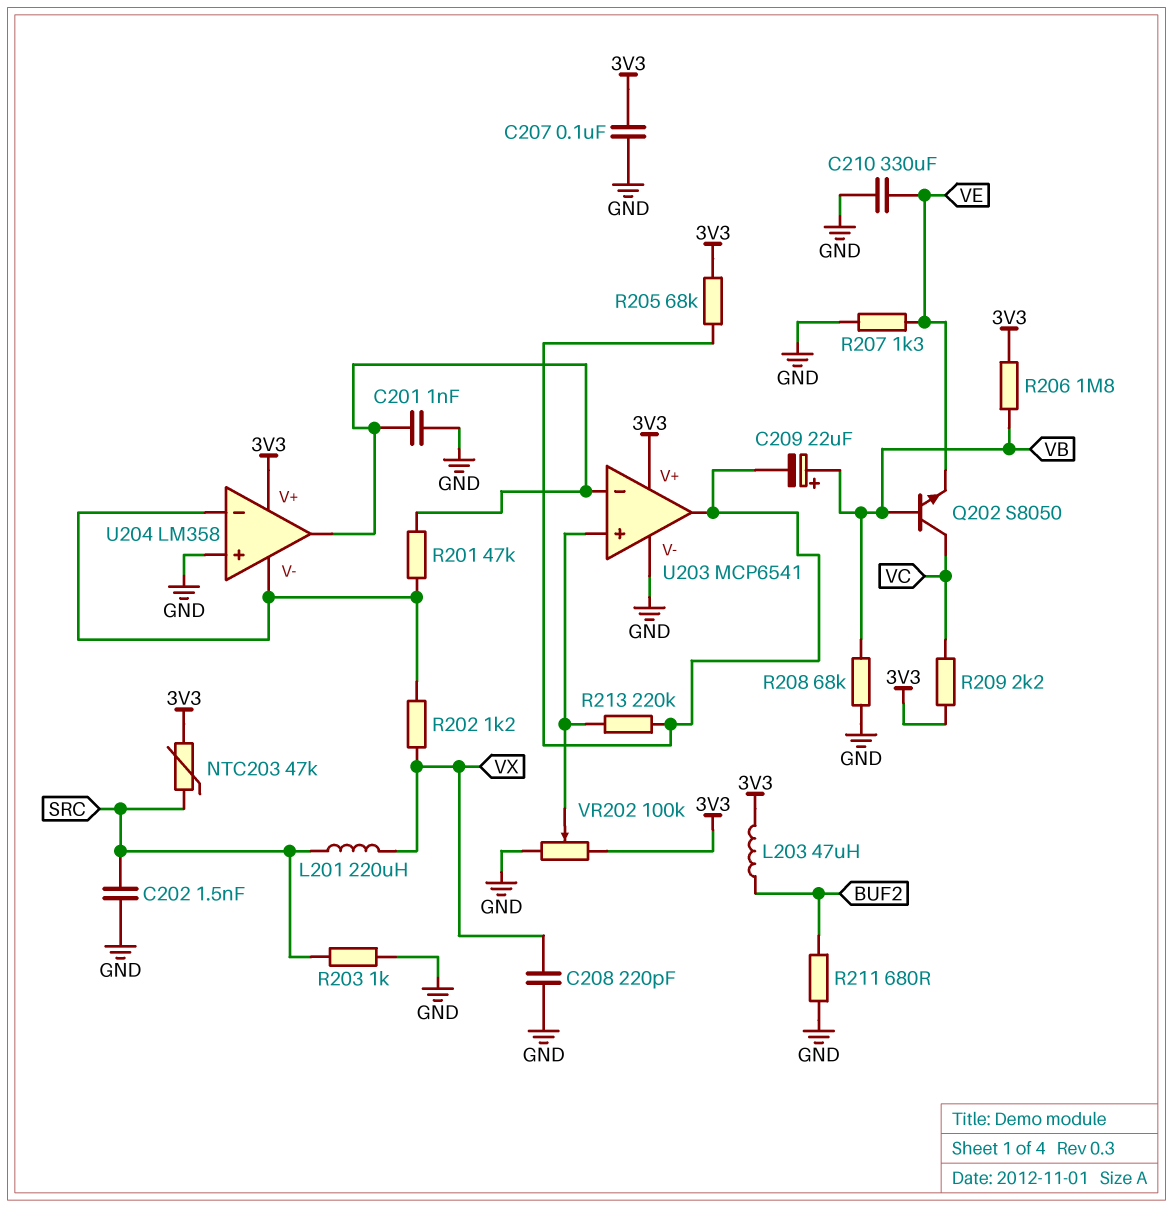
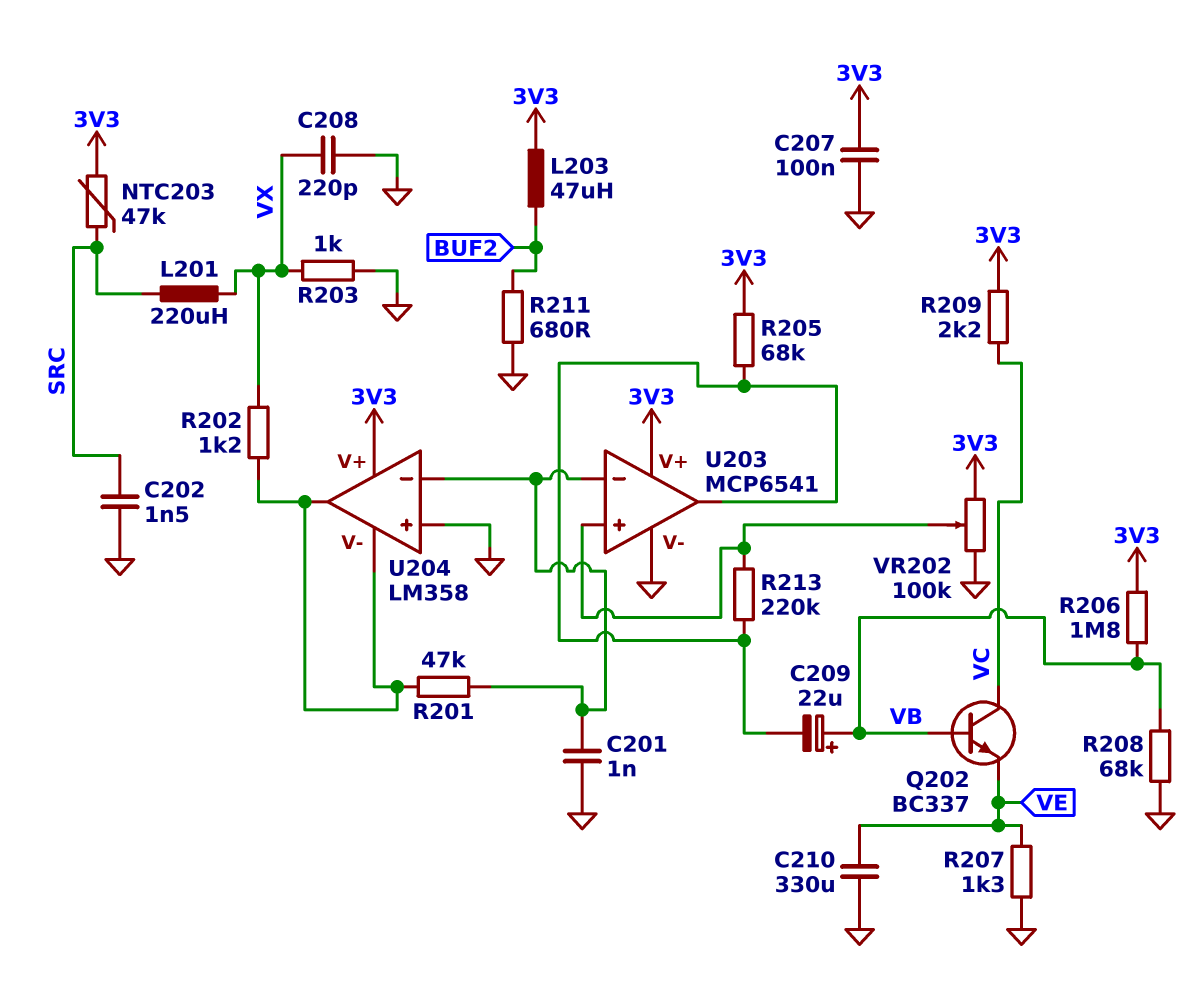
Q202: NPN S8050 (B VB, C VC, E VE) -> NPN BC337 (B VB, C VC, E VE)
R203: 1k (GND, SRC) -> 1k (GND, VX)
U204 pin in-: U204/V- -> U203/in-
U204 pin out: U203/in- -> U204/V-

